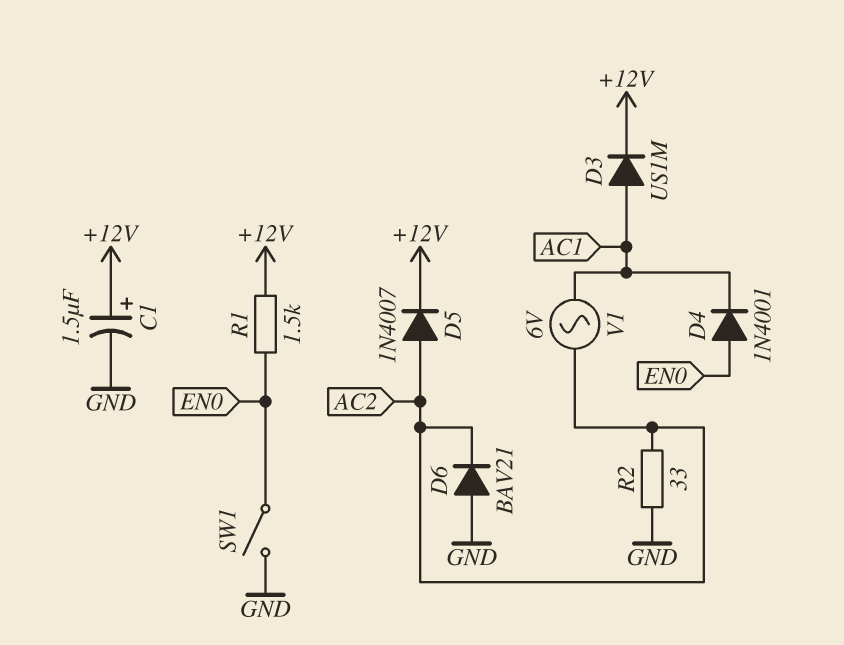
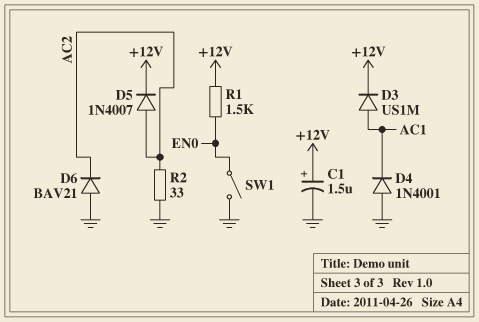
D4: diode 1N4001 (A EN0, K AC1) -> diode 1N4001 (A GND, K AC1)
V1: AC 6V (AC1, AC2) -> none

